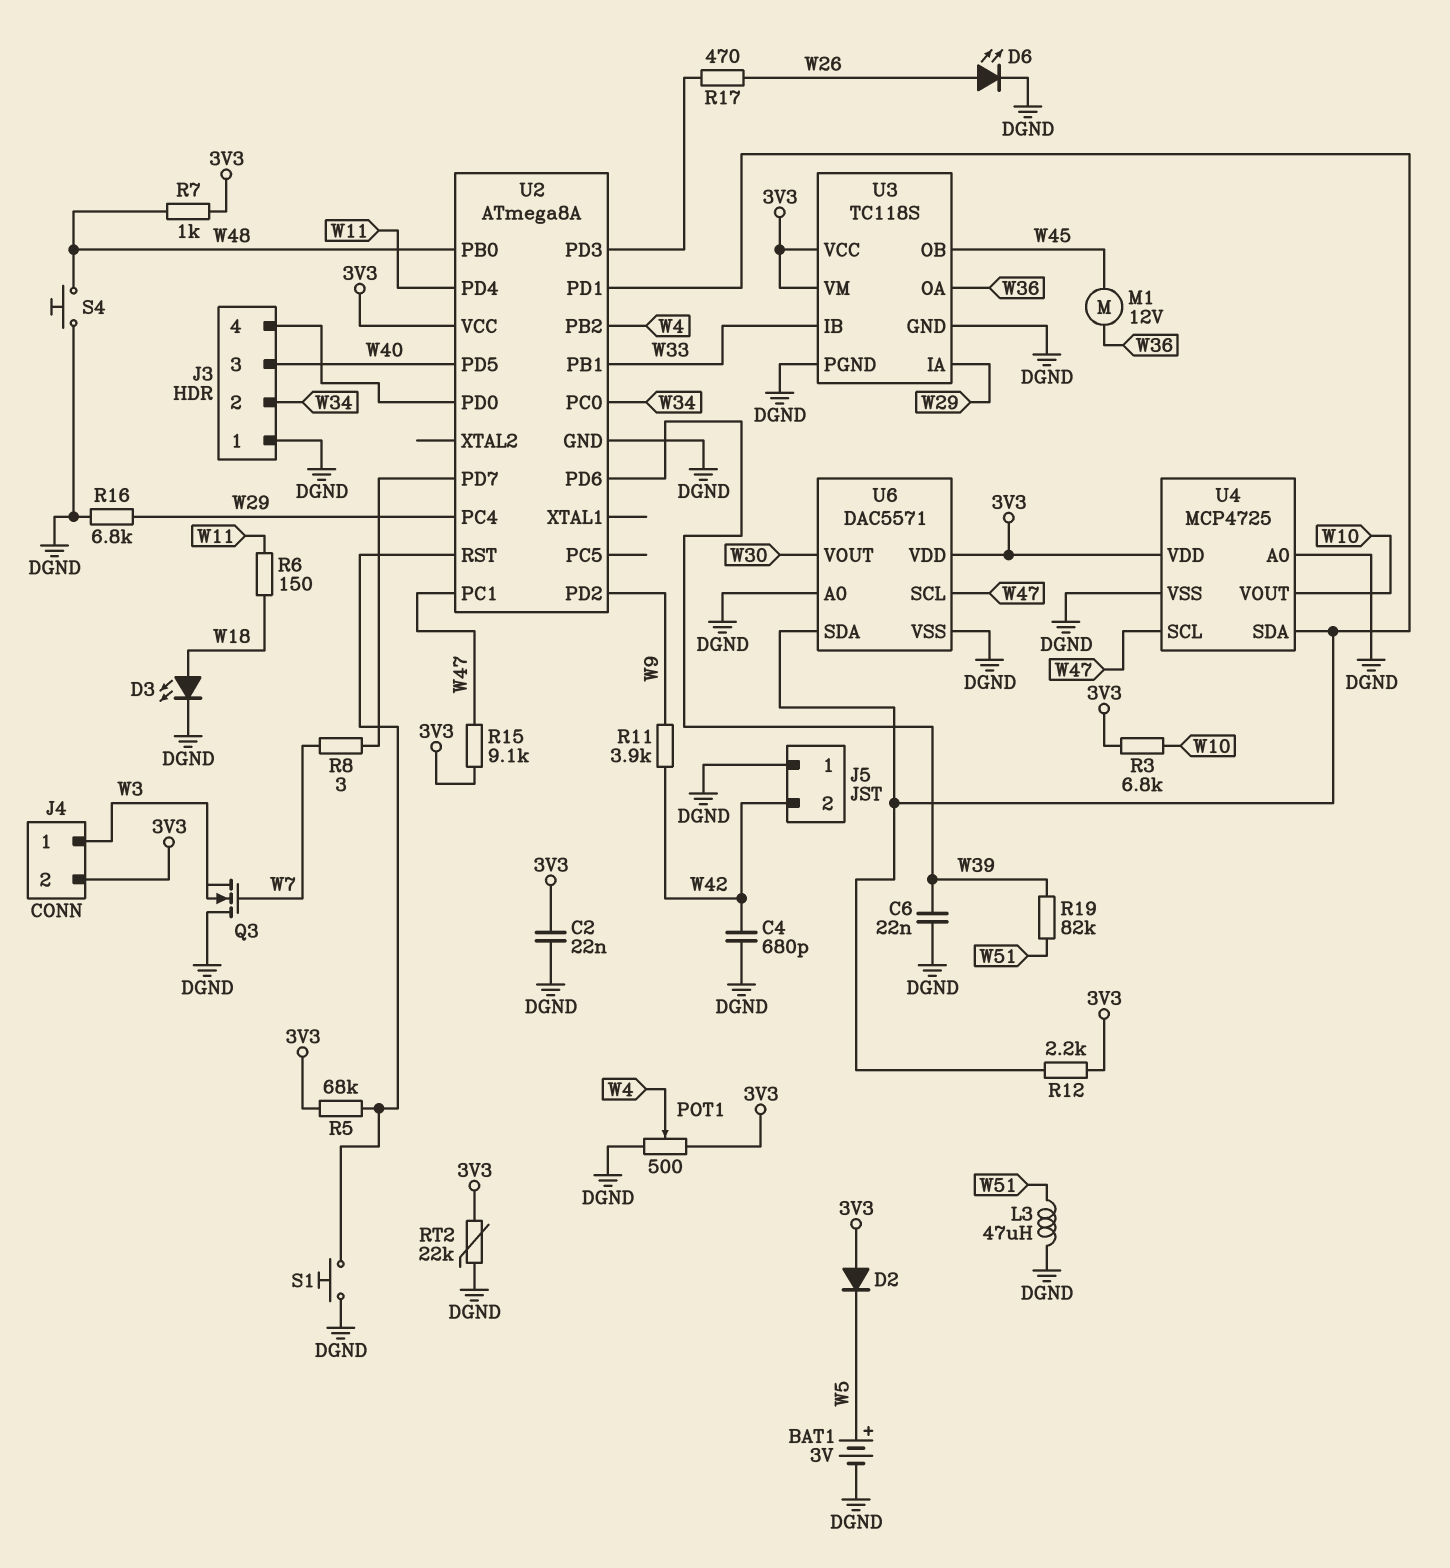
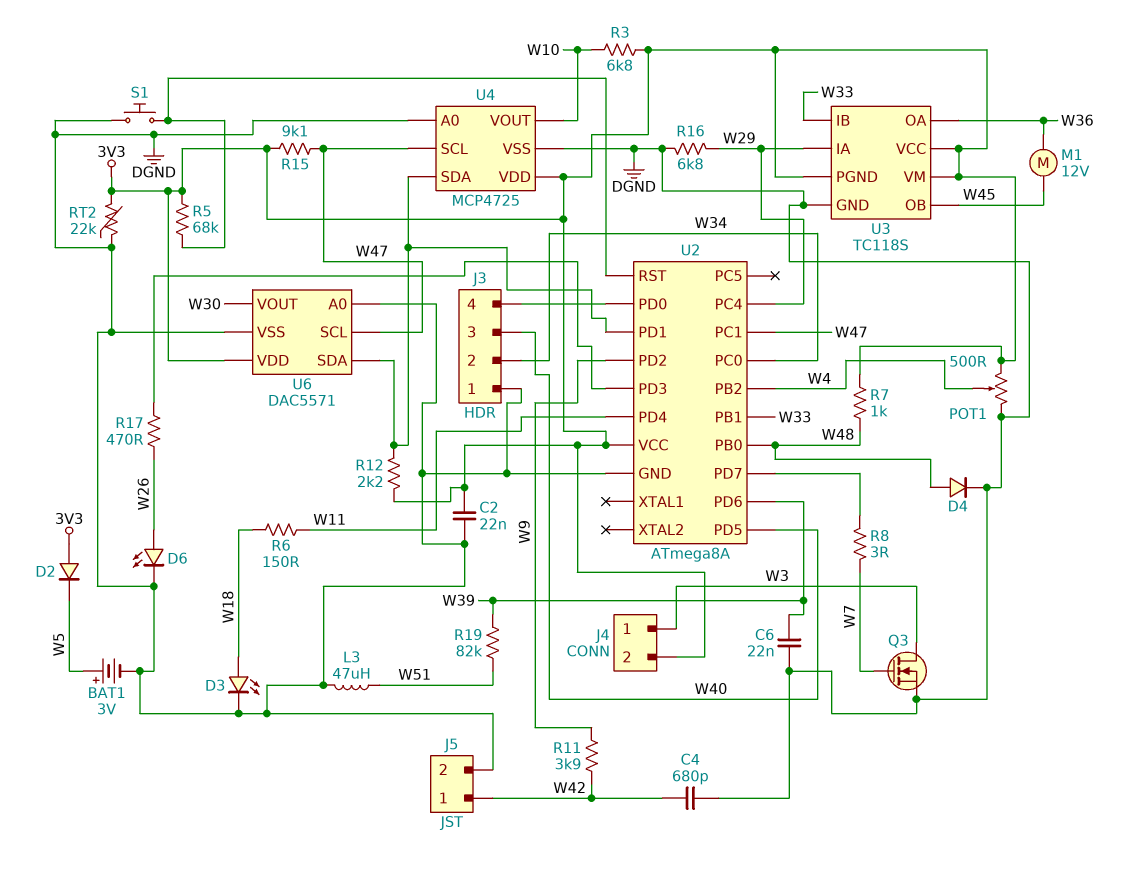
D4: none -> diode (A W48, K DGND)
J5 pin 1: DGND -> W42
J5 pin 2: W42 -> DGND
Q3: NMOS (G W7, D DGND, S W3) -> NMOS (G W7, D W3, S DGND)
S4: button (DGND, W48) -> none
U3 pin PGND: DGND -> 3V3

